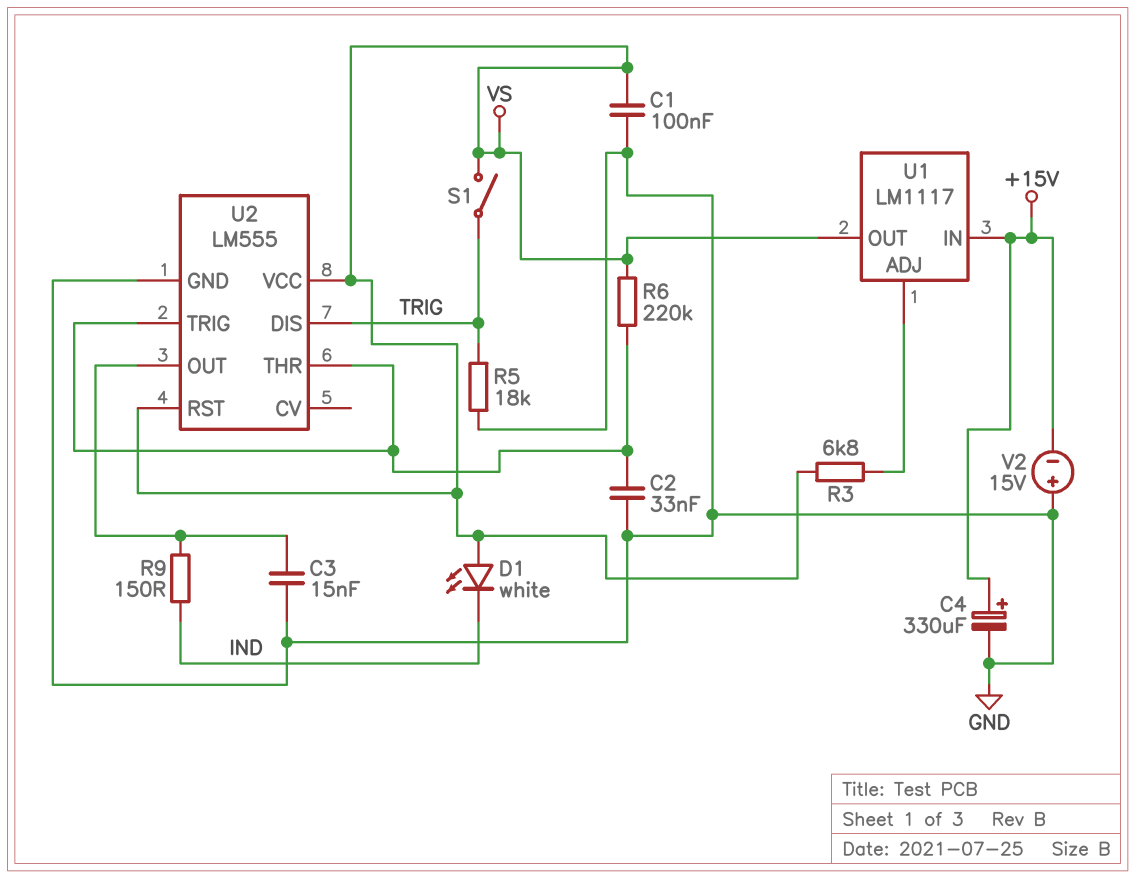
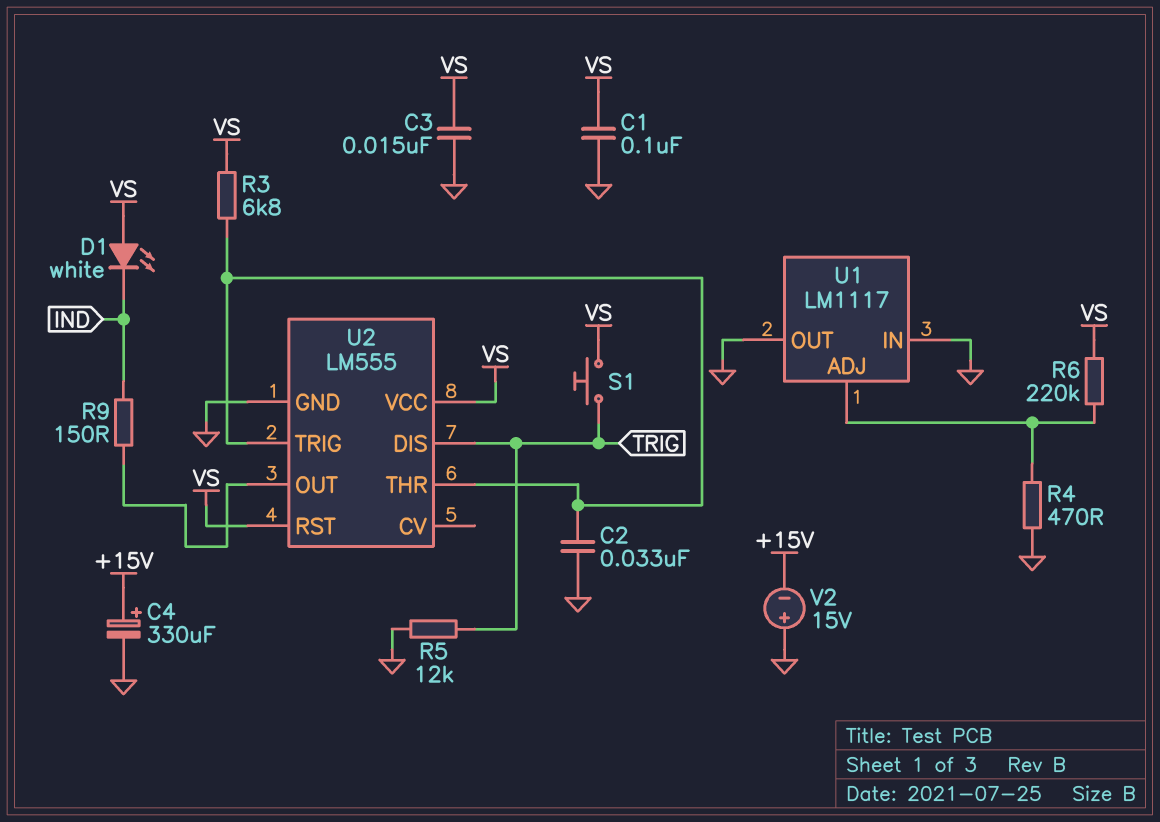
C3: 15nF (GND, U2/OUT) -> 15nF (GND, VS)
R3: 6.8k (U1/ADJ, VS) -> 6.8k (U2/THR, VS)
R4: none -> 470 (GND, U1/ADJ)
R5: 18k (GND, TRIG) -> 12k (GND, TRIG)
R6: 220k (U2/THR, VS) -> 220k (U1/ADJ, VS)
S1: switch (TRIG, VS) -> button (TRIG, VS)
U1 pin IN: +15V -> GND
U1 pin OUT: VS -> GND

